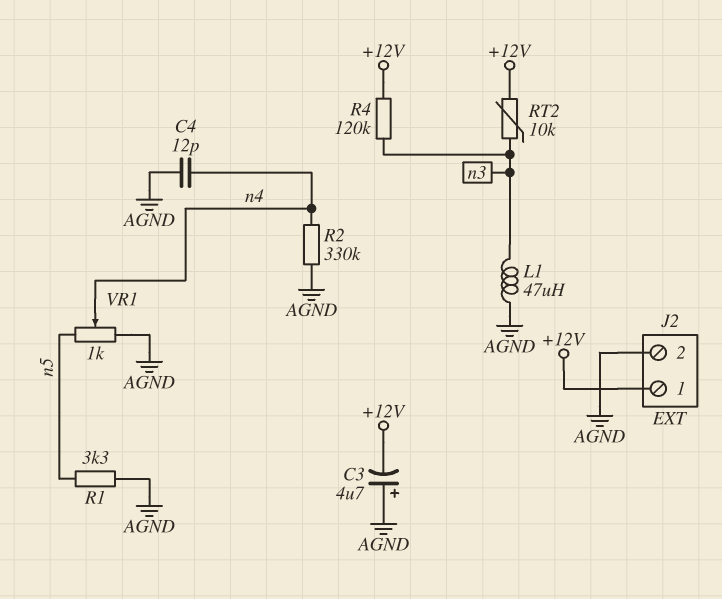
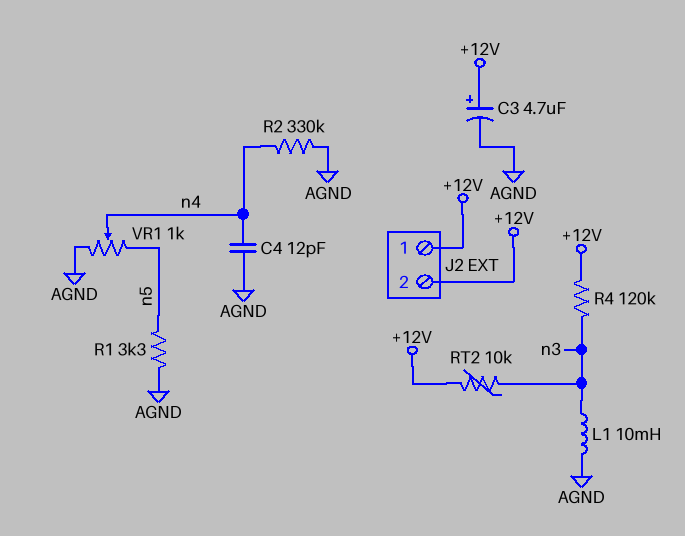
C3: 4.7uF (plus AGND, minus +12V) -> 4.7uF (plus +12V, minus AGND)
J2 pin 2: AGND -> +12V
L1: 47uH (AGND, n3) -> 10mH (AGND, n3)

